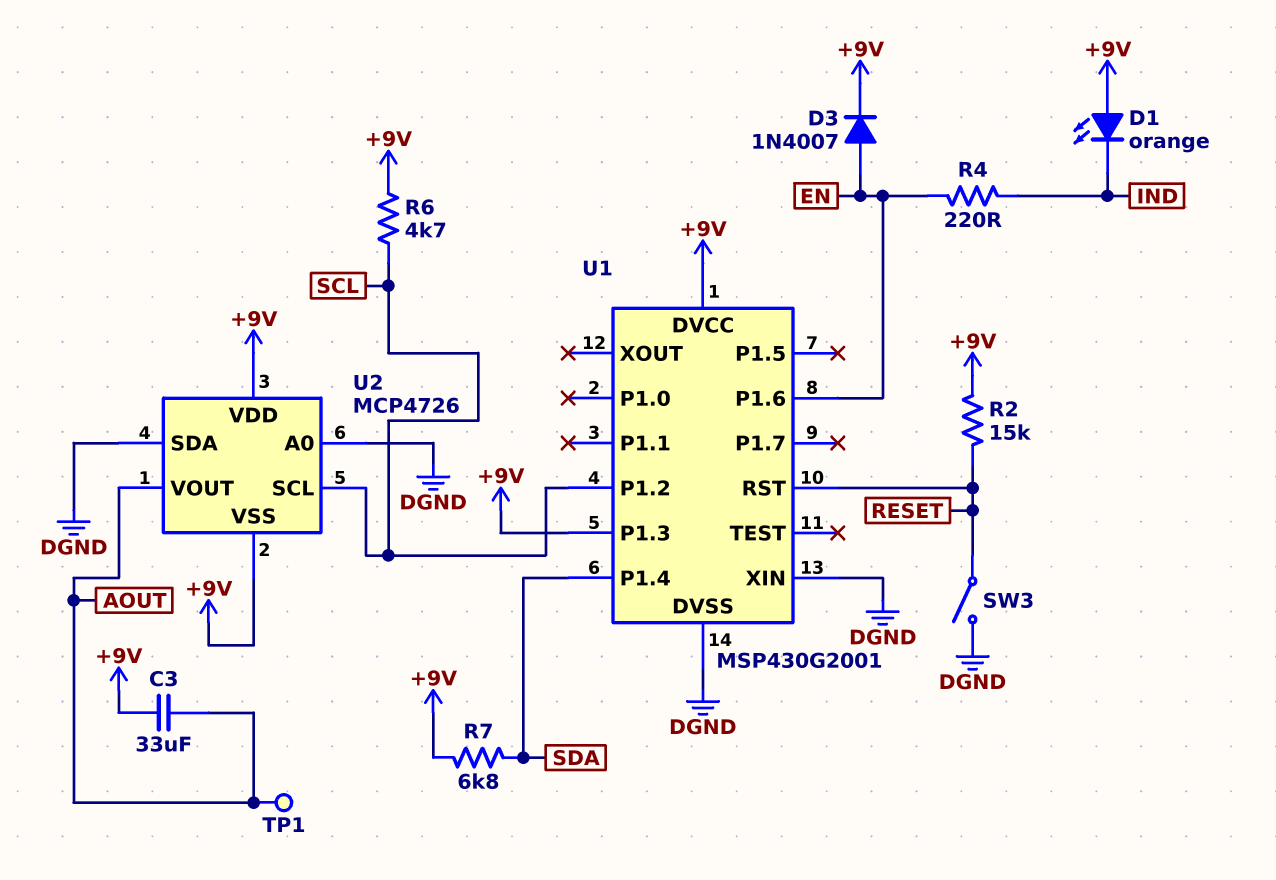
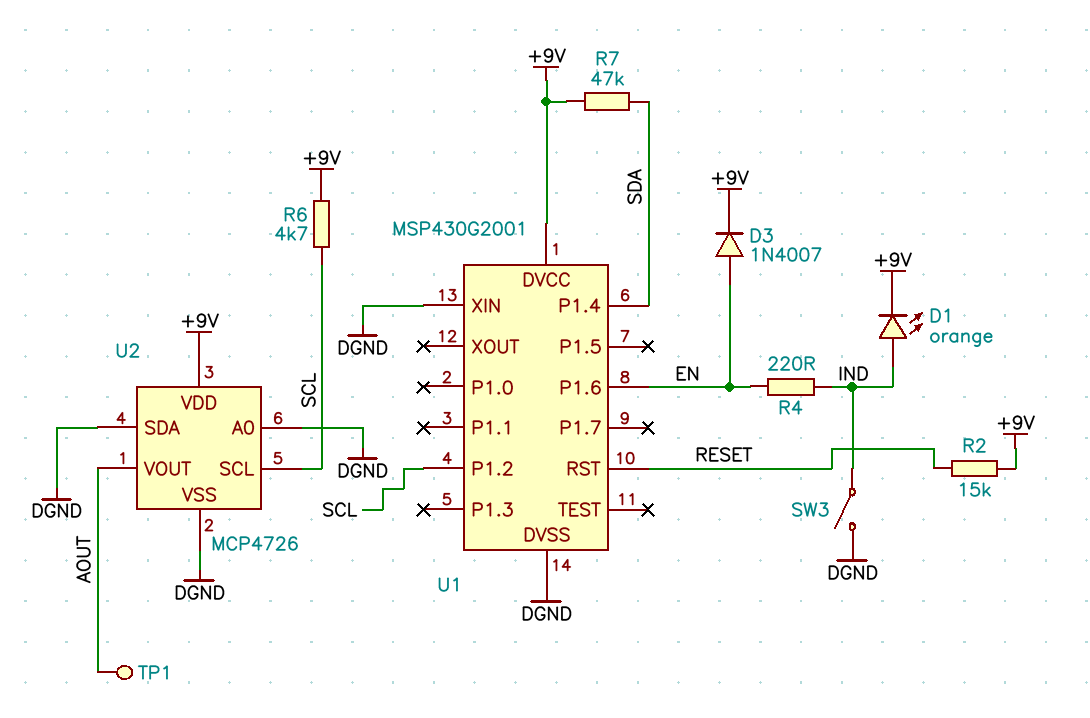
C3: 33uF (+9V, AOUT) -> none
D1: LED orange (A +9V, K IND) -> LED orange (A IND, K +9V)
R7: 6.8k (+9V, SDA) -> 47k (+9V, SDA)
SW3: switch (DGND, RESET) -> switch (DGND, IND)
U1 pin P1.3: +9V -> none
U2 pin VSS: +9V -> DGND

